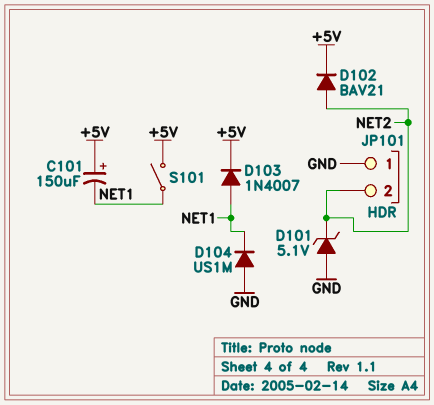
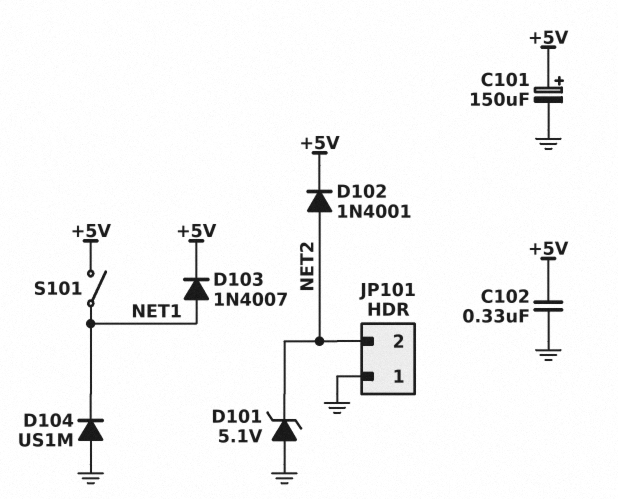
C101: 150uF (plus +5V, minus NET1) -> 150uF (plus +5V, minus GND)
C102: none -> 330nF (+5V, GND)
D102: diode BAV21 (A NET2, K +5V) -> diode 1N4001 (A NET2, K +5V)

